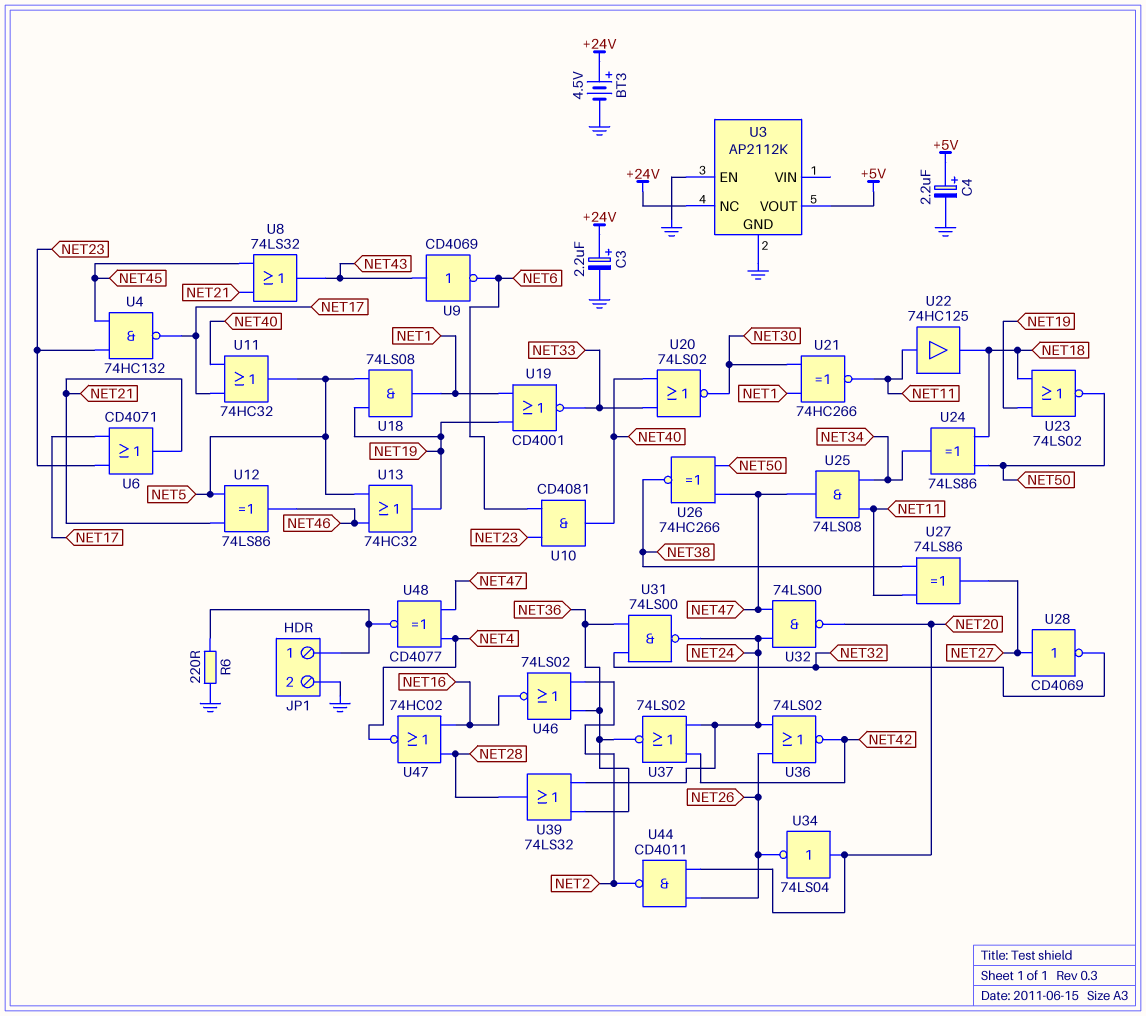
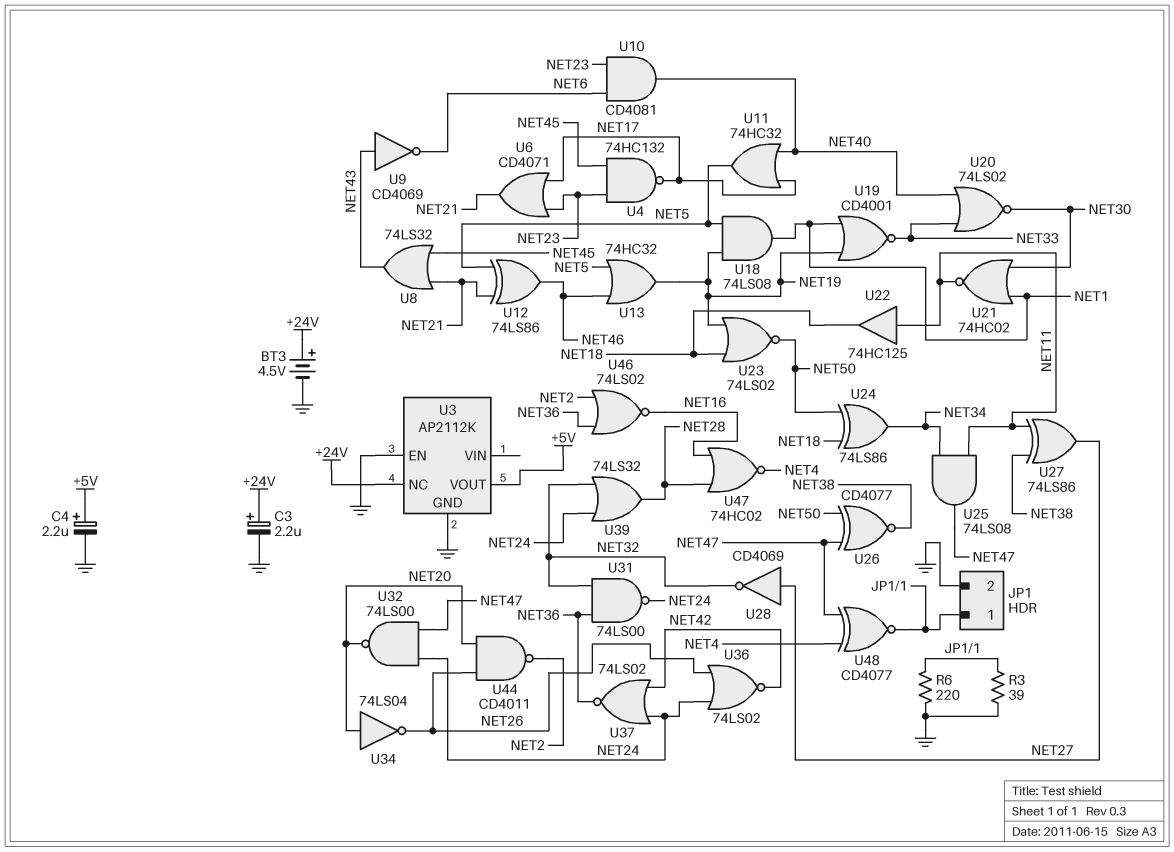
R3: none -> 39 (GND, JP1/1)
U21: XNOR 74HC266 (in NET1, in NET30, out NET11) -> NOR 74HC02 (in NET1, in NET30, out NET11)
U26: XNOR 74HC266 (in NET47, in NET50, out NET38) -> XNOR CD4077 (in NET47, in NET50, out NET38)
U39: OR 74LS32 (in NET24, in NET36, out NET28) -> OR 74LS32 (in NET24, in NET32, out NET28)

